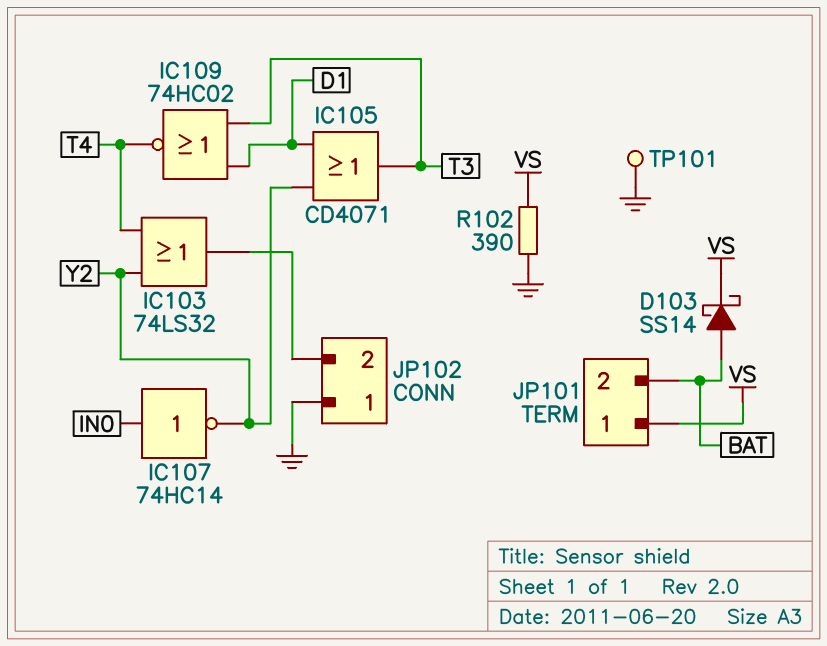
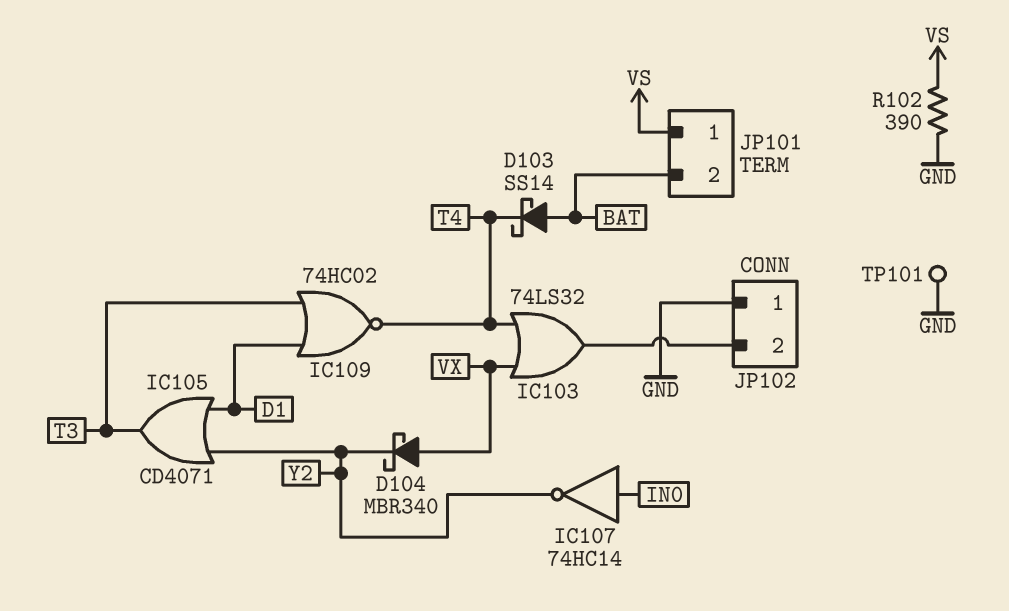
D103: schottky SS14 (A BAT, K VS) -> schottky SS14 (A BAT, K T4)
D104: none -> schottky MBR340 (A VX, K Y2)
IC103: OR 74LS32 (in T4, in Y2, out JP102/2) -> OR 74LS32 (in T4, in VX, out JP102/2)

